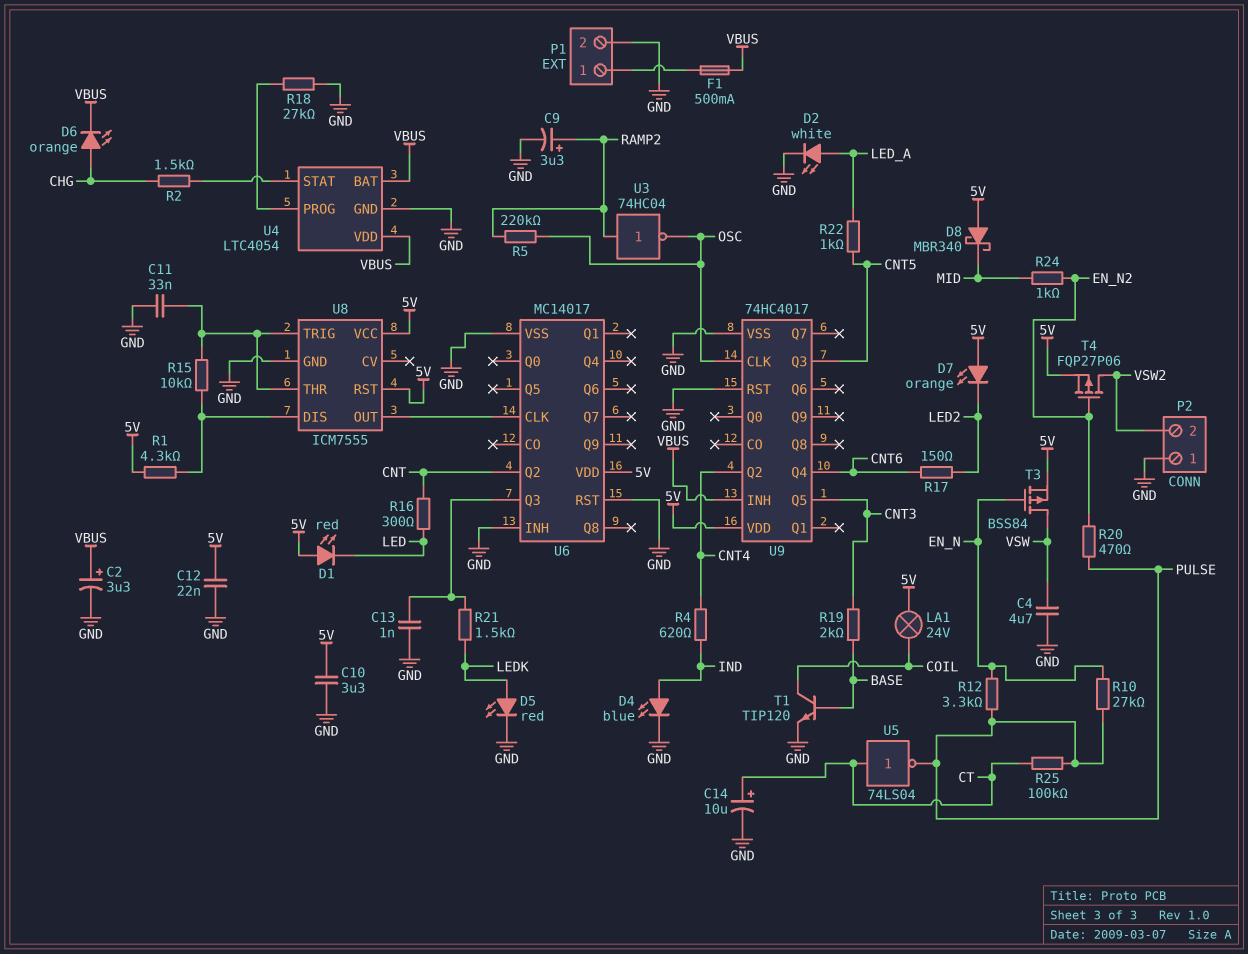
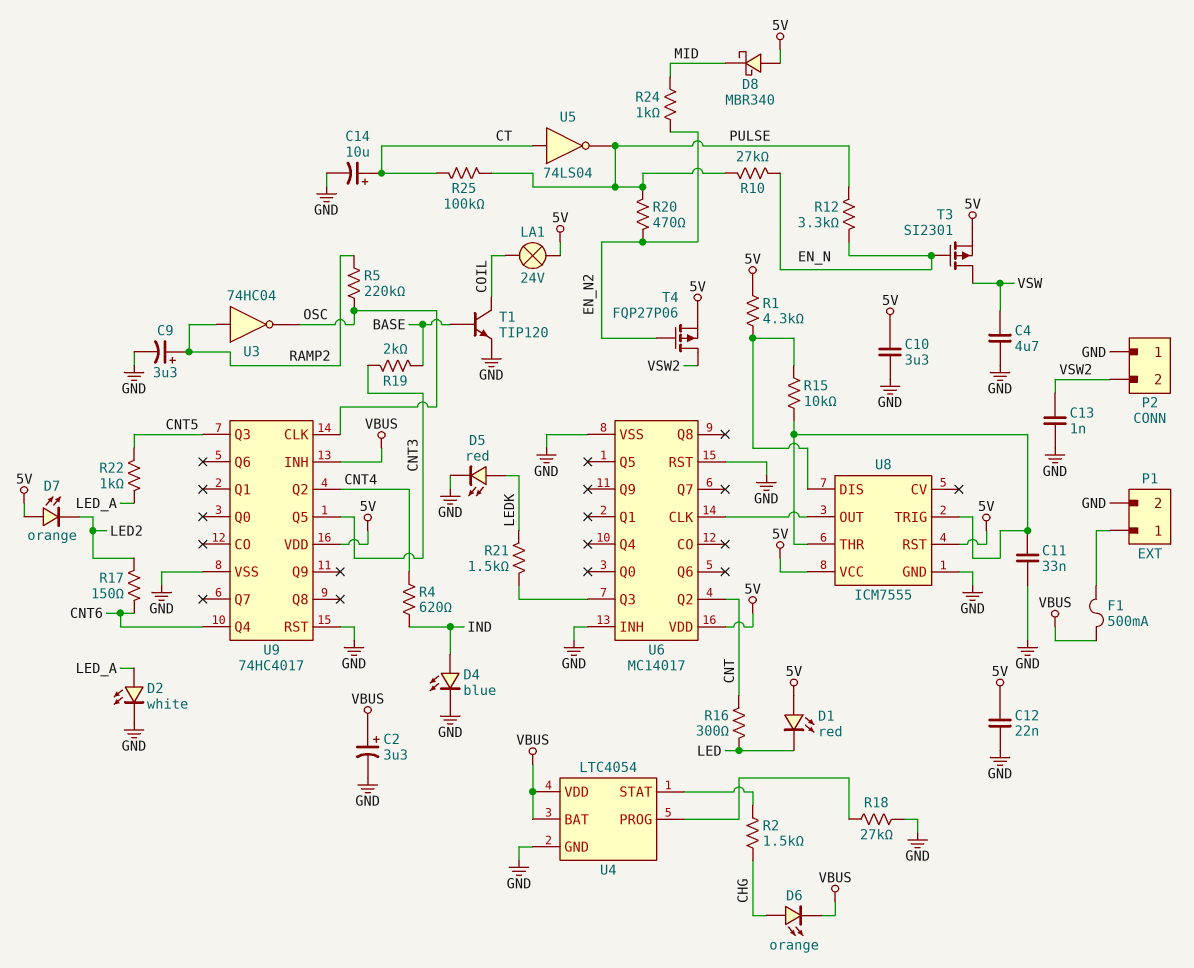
C13: 1nF (GND, U6/Q3) -> 1nF (GND, VSW2)
T3: PMOS BSS84 (G EN_N, D VSW, S 5V) -> PMOS SI2301 (G EN_N, D VSW, S 5V)

